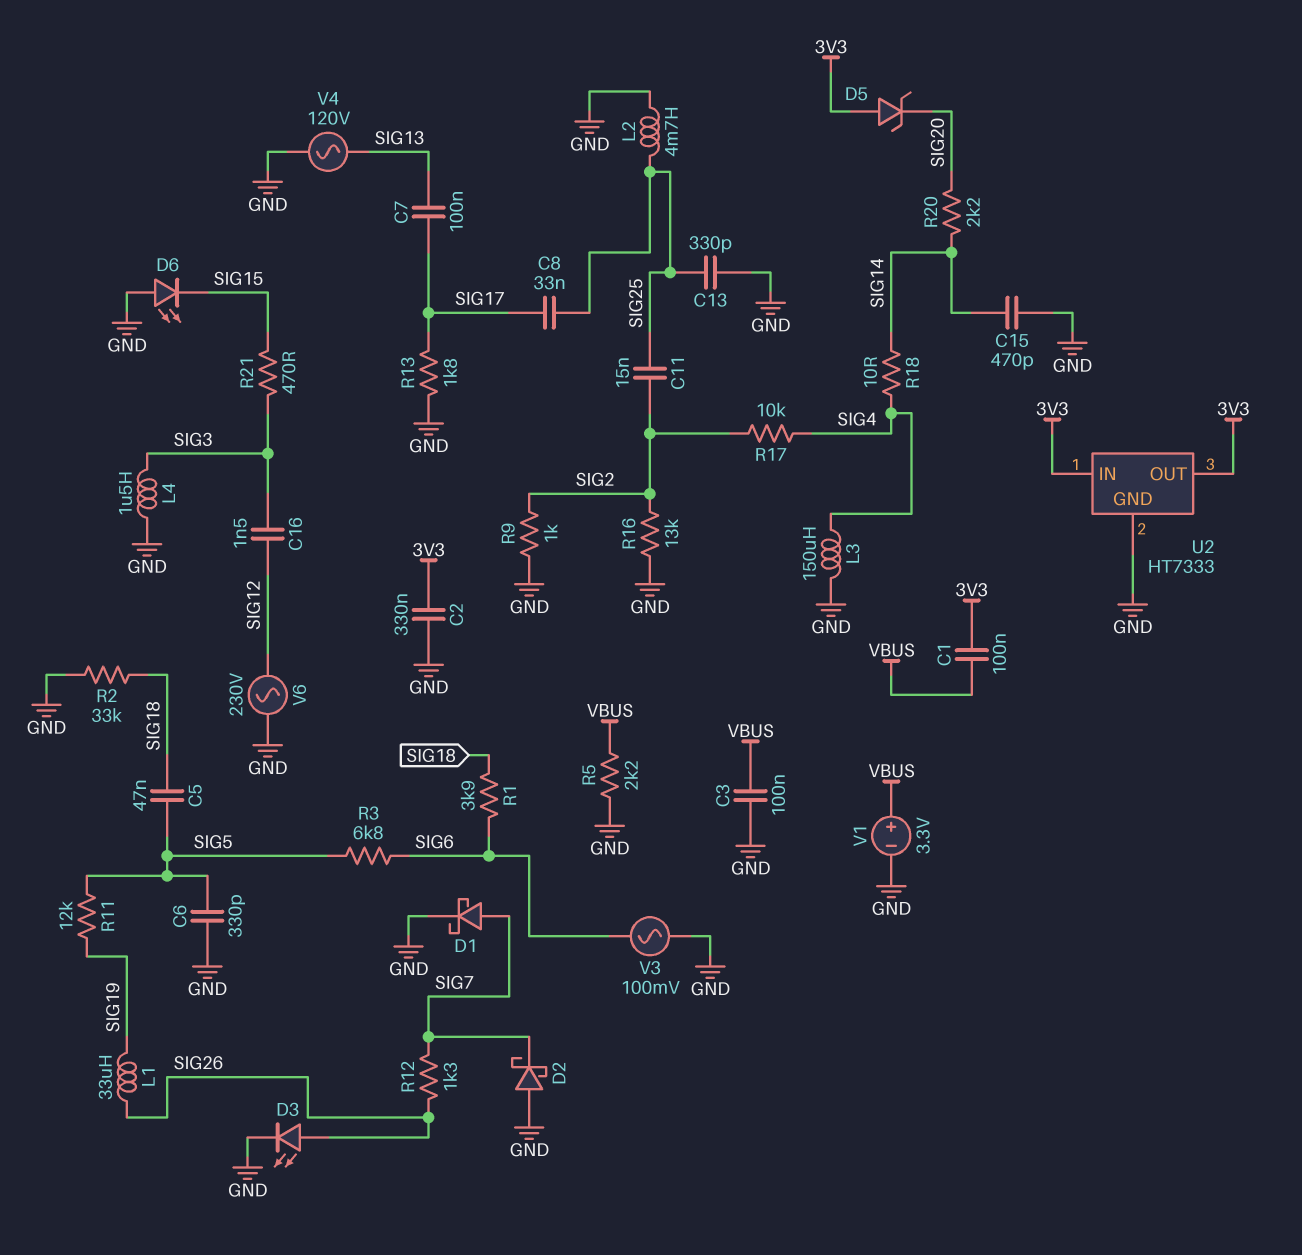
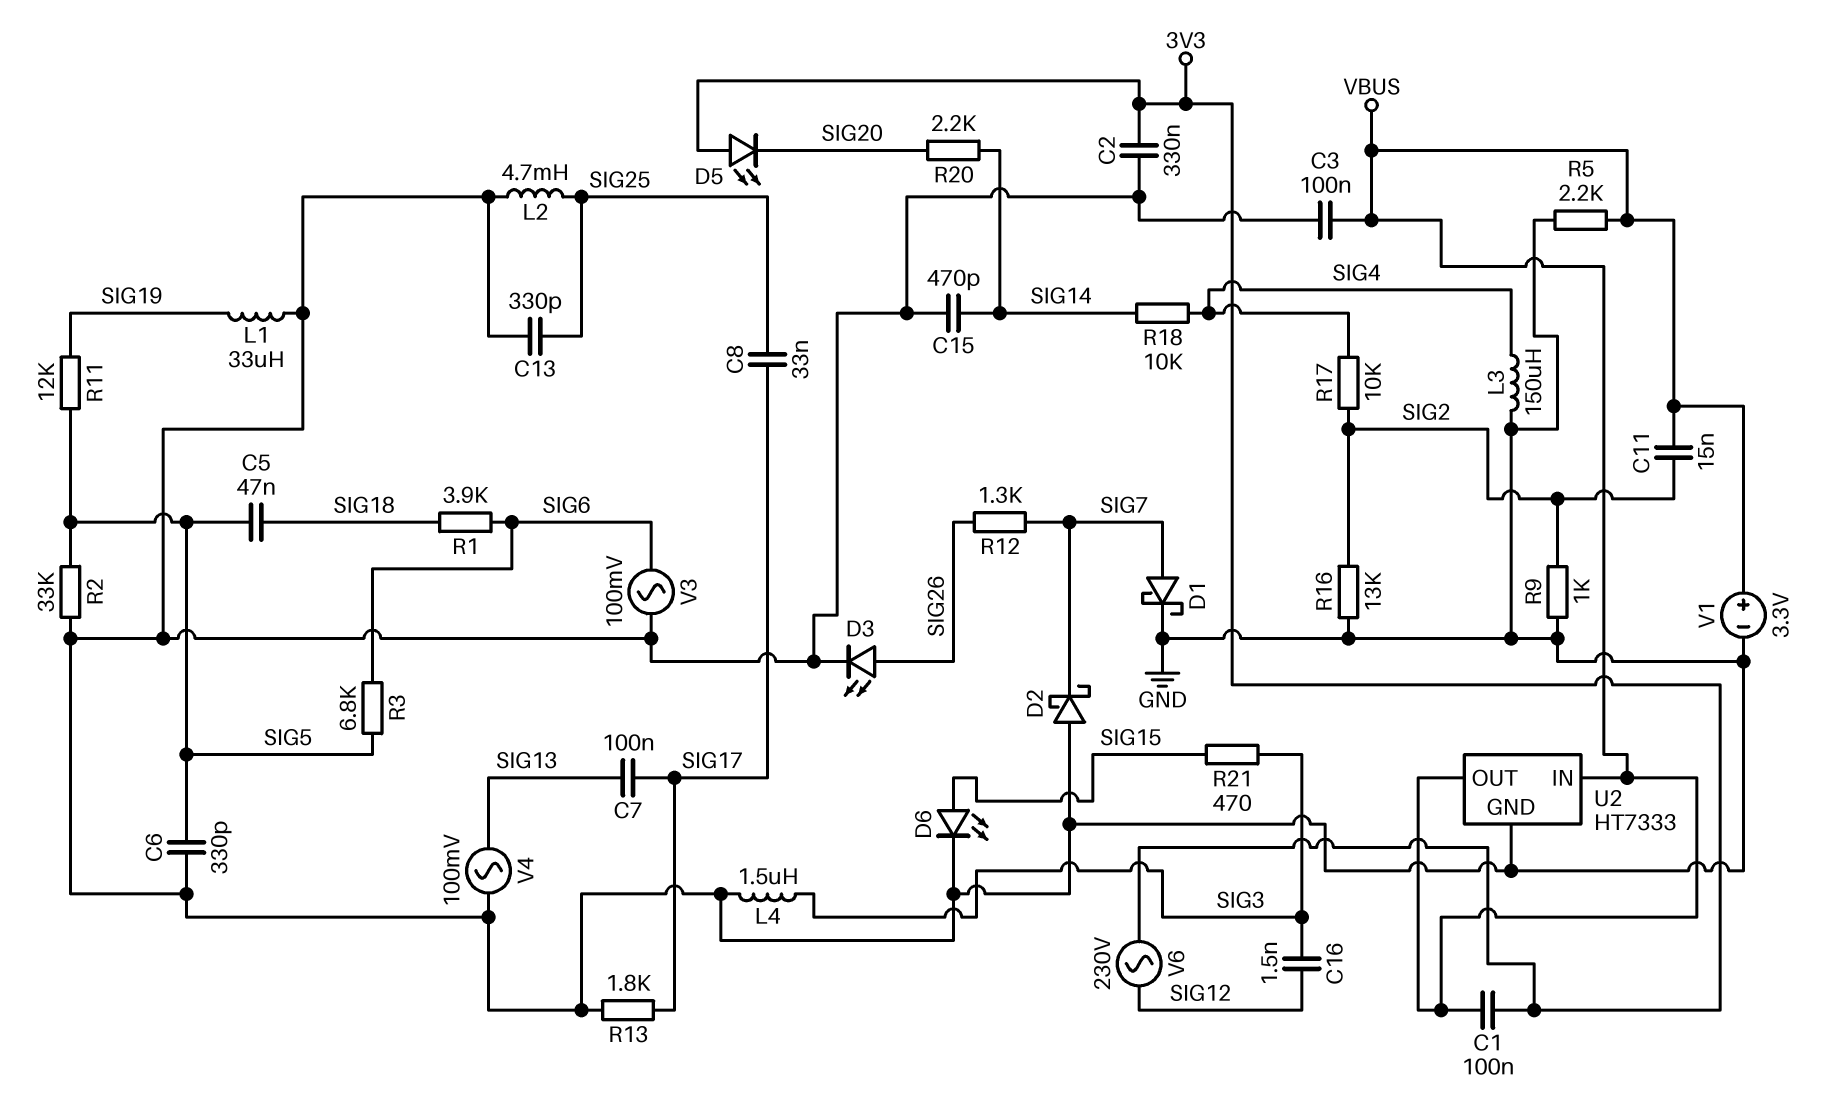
C11: 15nF (SIG2, SIG25) -> 15nF (SIG2, VBUS)
D5: zener (A 3V3, K SIG20) -> LED (A 3V3, K SIG20)
D6: LED (A GND, K SIG15) -> LED (A SIG15, K GND)
L1: 33uH (SIG19, SIG26) -> 33uH (GND, SIG19)
R2: 33k (GND, SIG18) -> 33k (GND, SIG5)
R18: 10 (SIG4, SIG14) -> 10k (SIG4, SIG14)
U2 pin IN: 3V3 -> VBUS
U2 pin OUT: 3V3 -> VBUS
V4: AC 120V (GND, SIG13) -> AC 100mV (GND, SIG13)
V6: AC 230V (GND, SIG12) -> AC 230V (3V3, SIG12)

